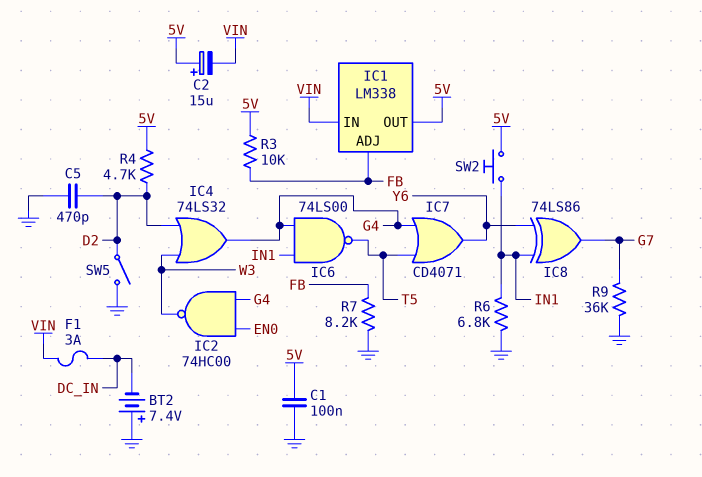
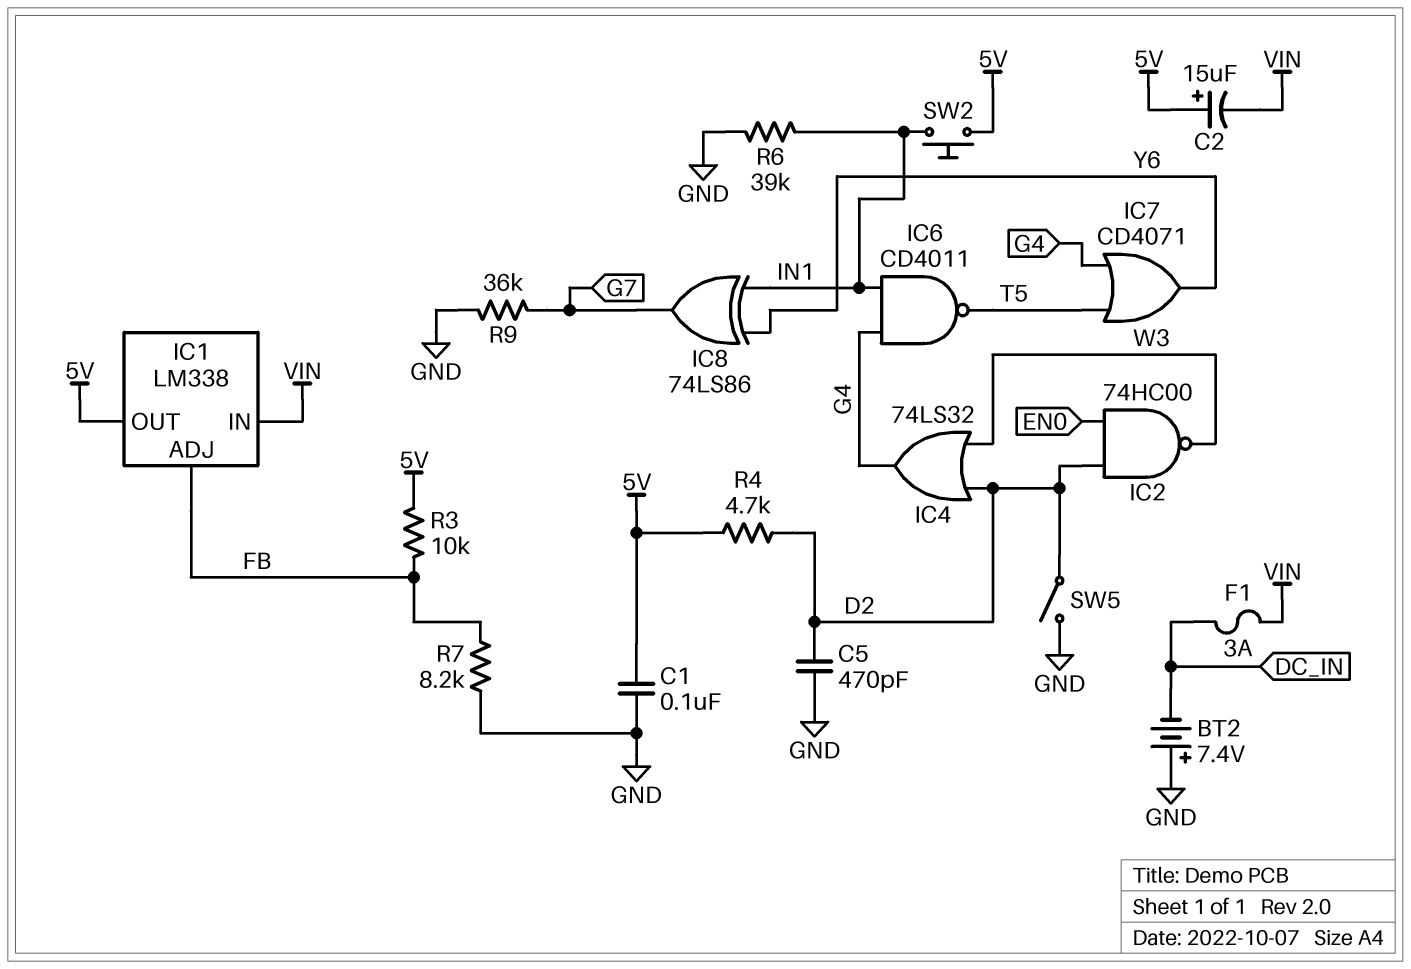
IC2: NAND 74HC00 (in EN0, in G4, out W3) -> NAND 74HC00 (in D2, in EN0, out W3)
IC6: NAND 74LS00 (in G4, in IN1, out T5) -> NAND CD4011 (in G4, in IN1, out T5)
R6: 6.8k (GND, IN1) -> 39k (GND, IN1)

